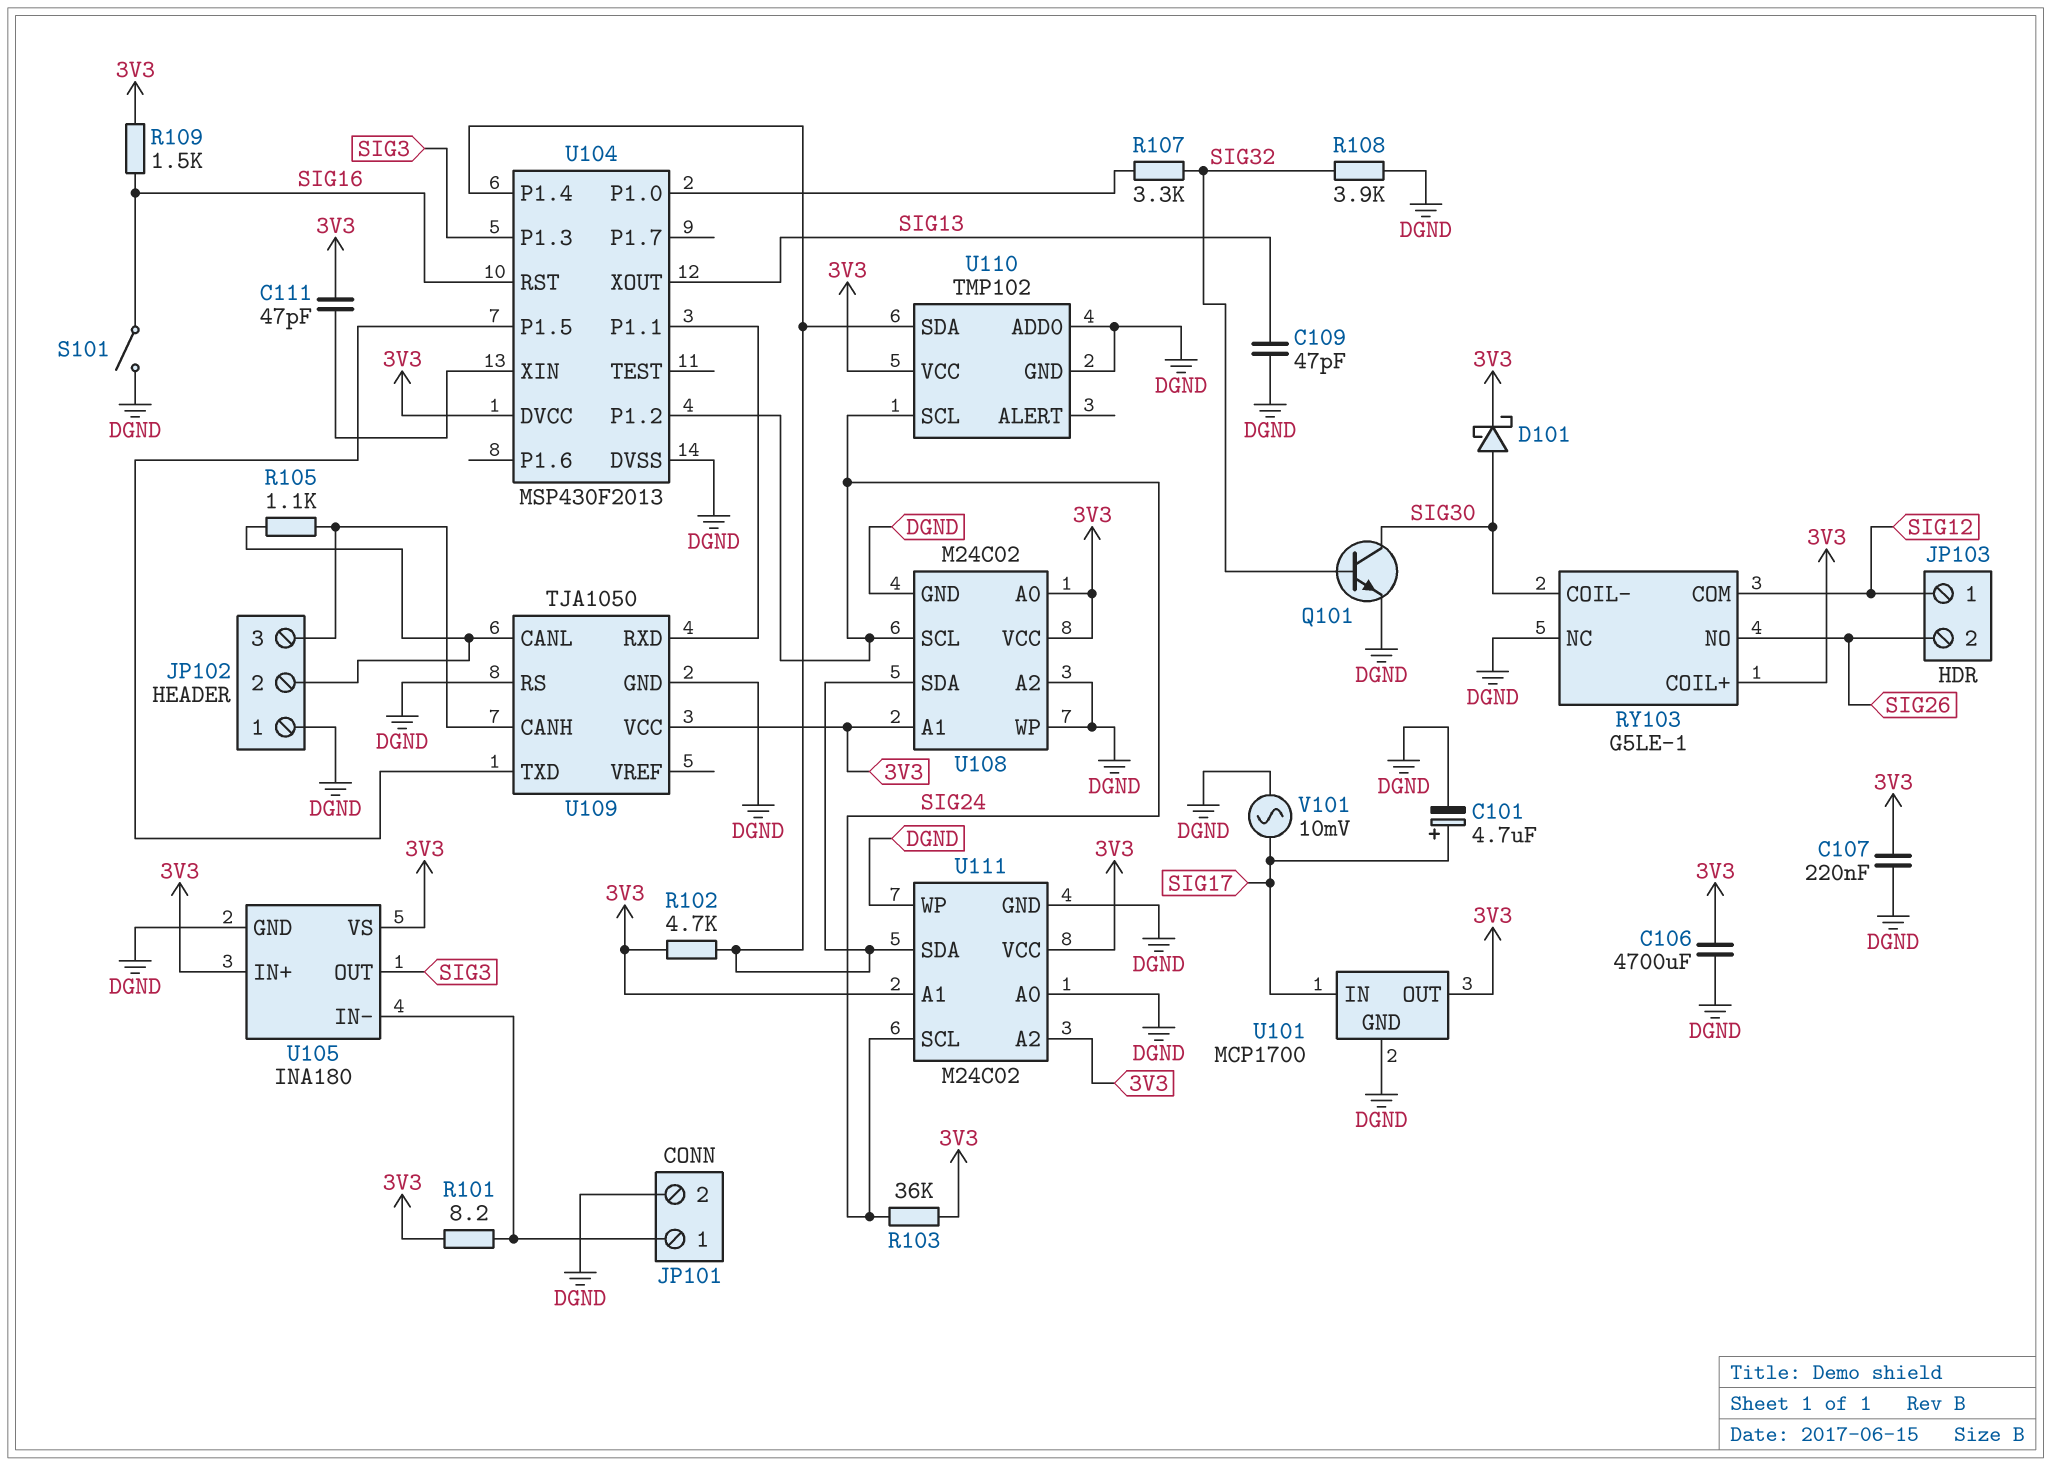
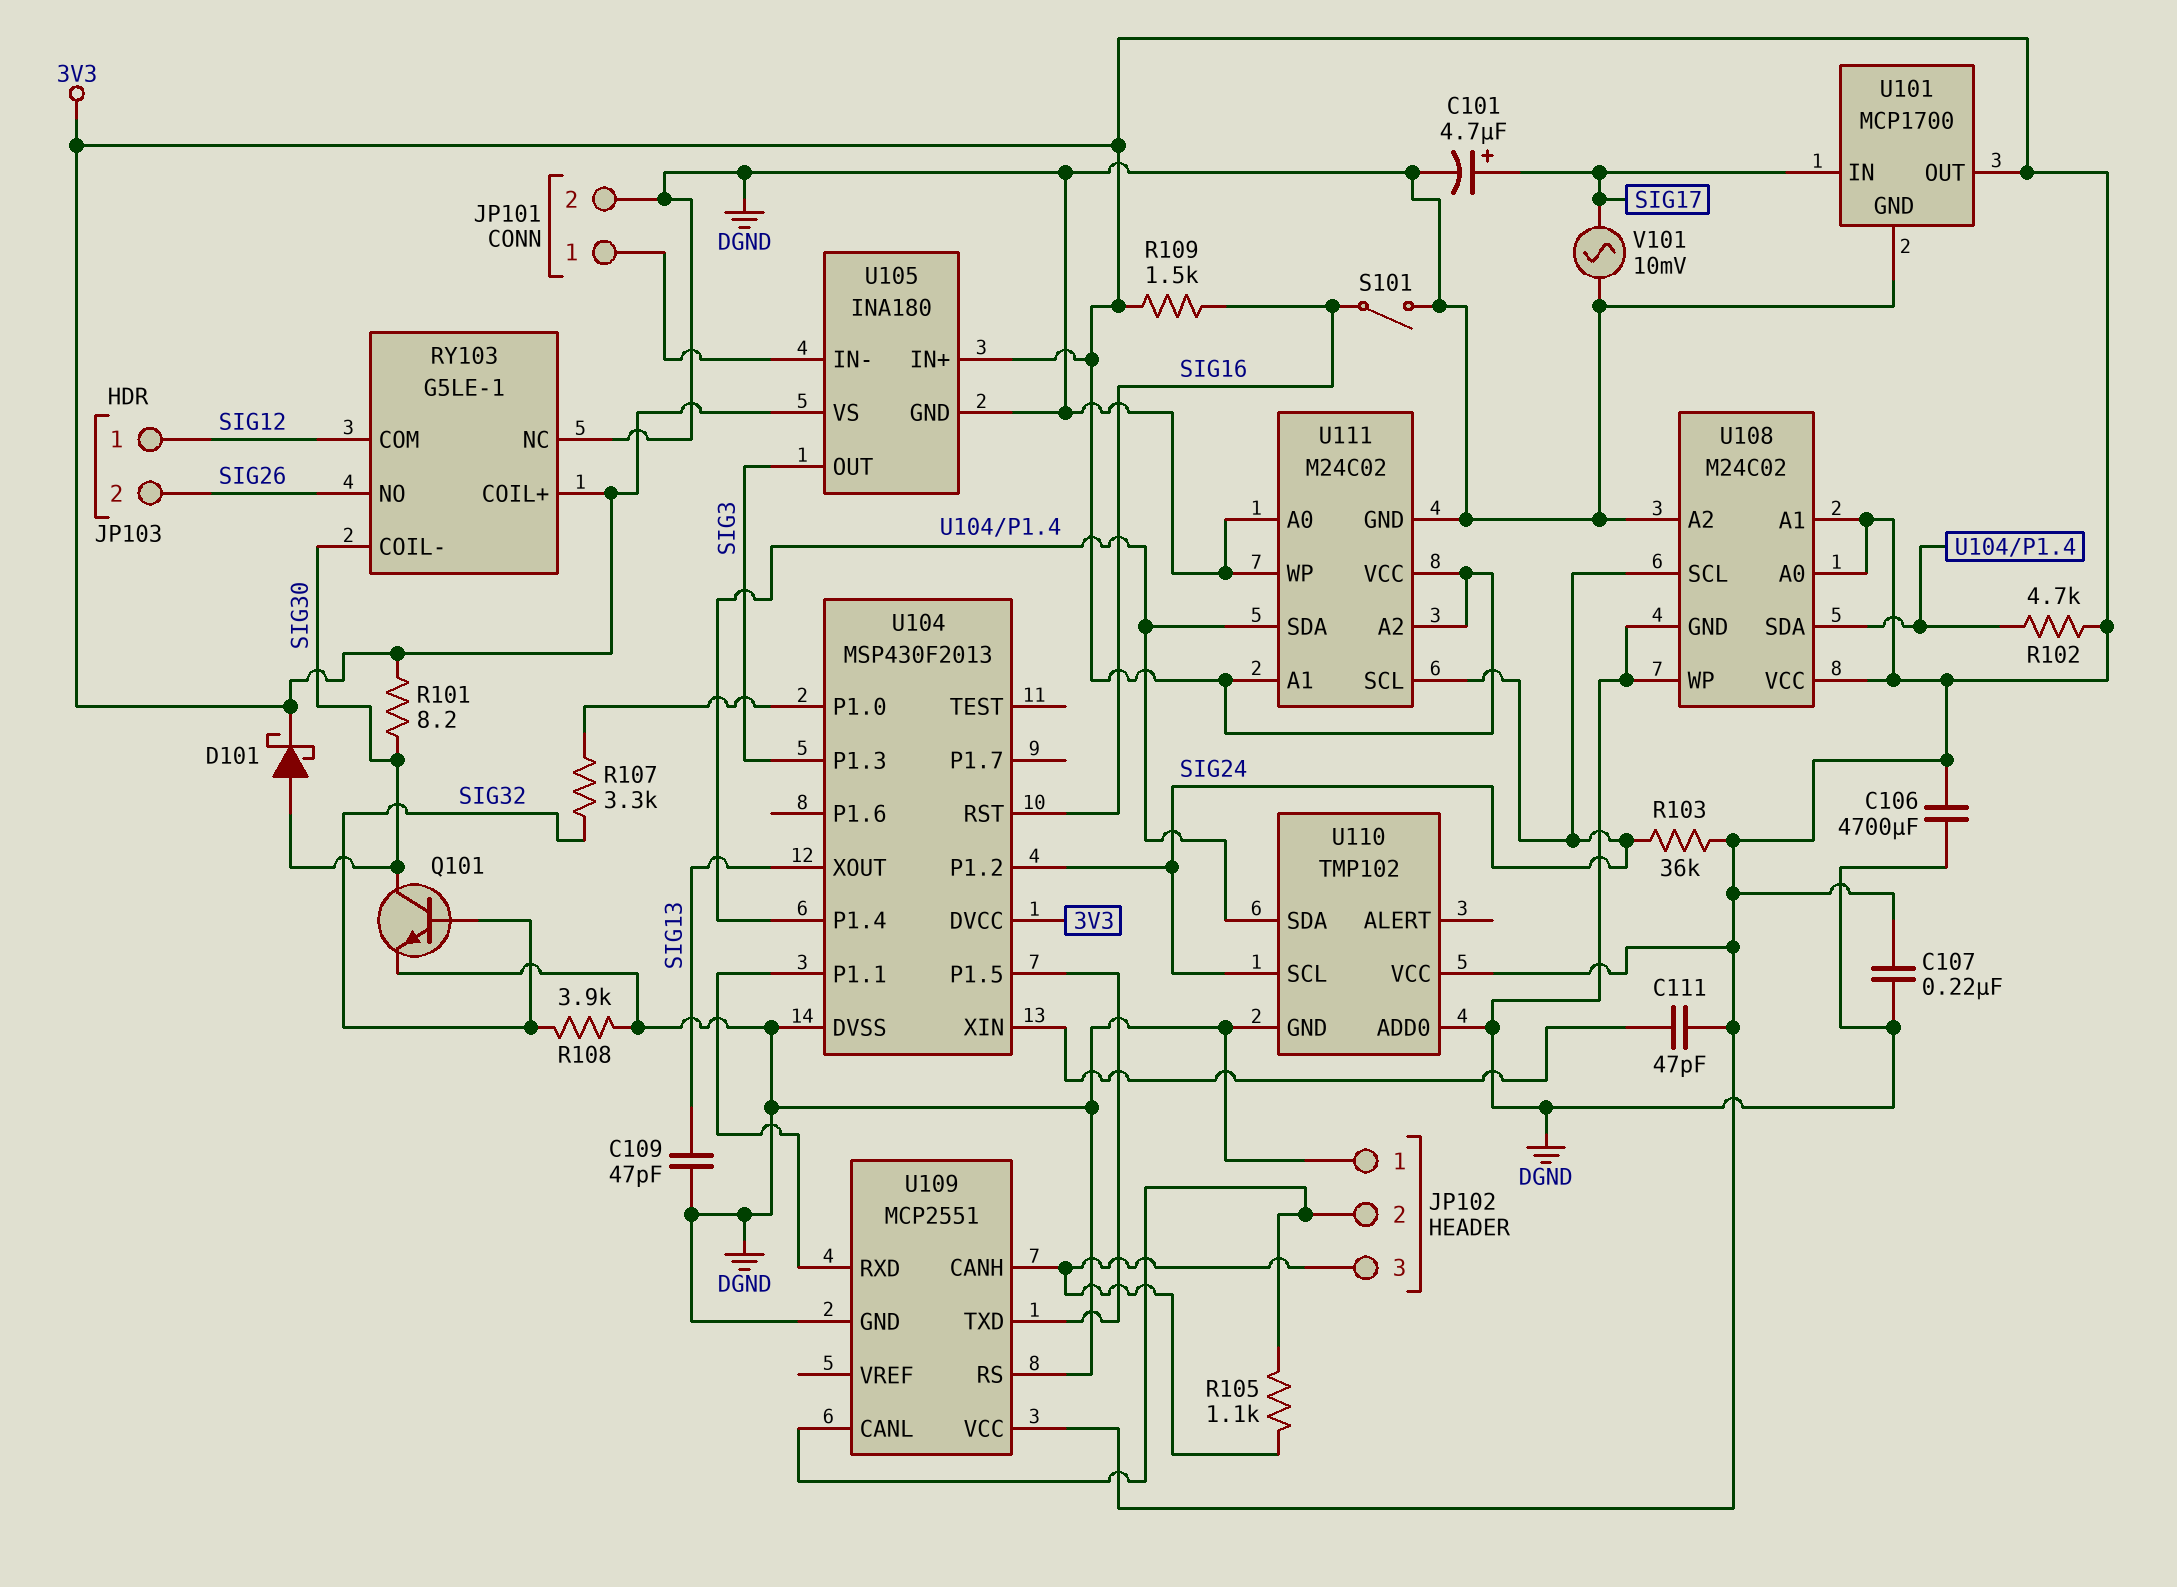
R101: 8.2 (3V3, JP101/1) -> 8.2 (3V3, SIG30)
U109: TJA1050 -> MCP2551

